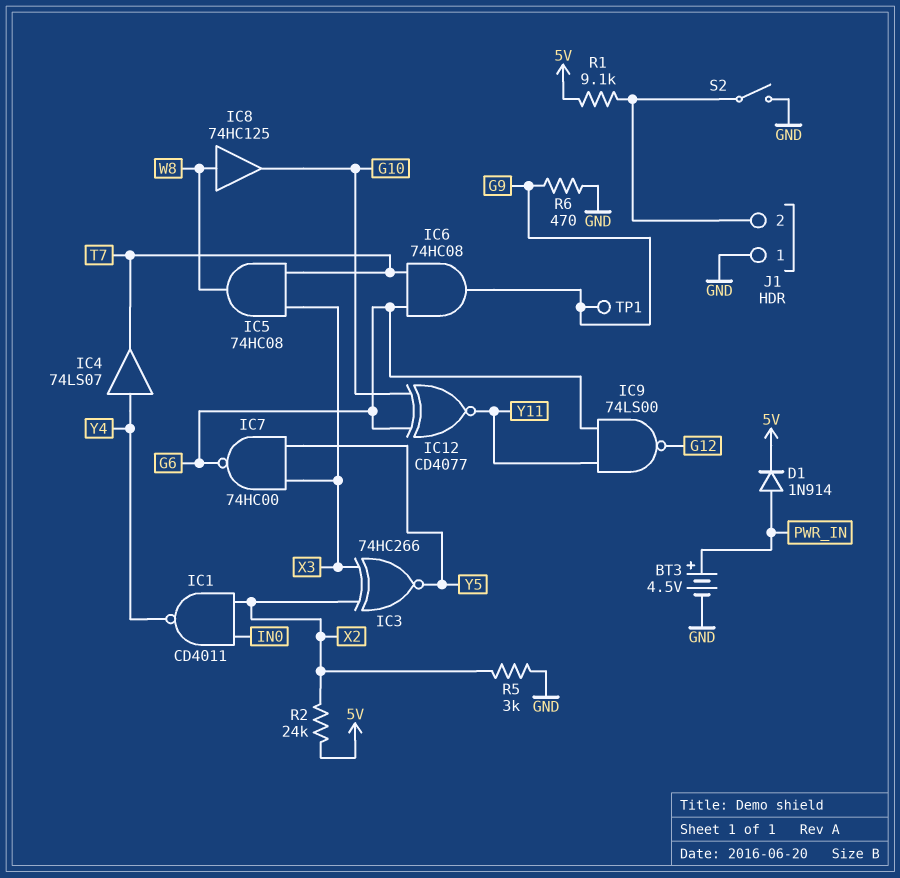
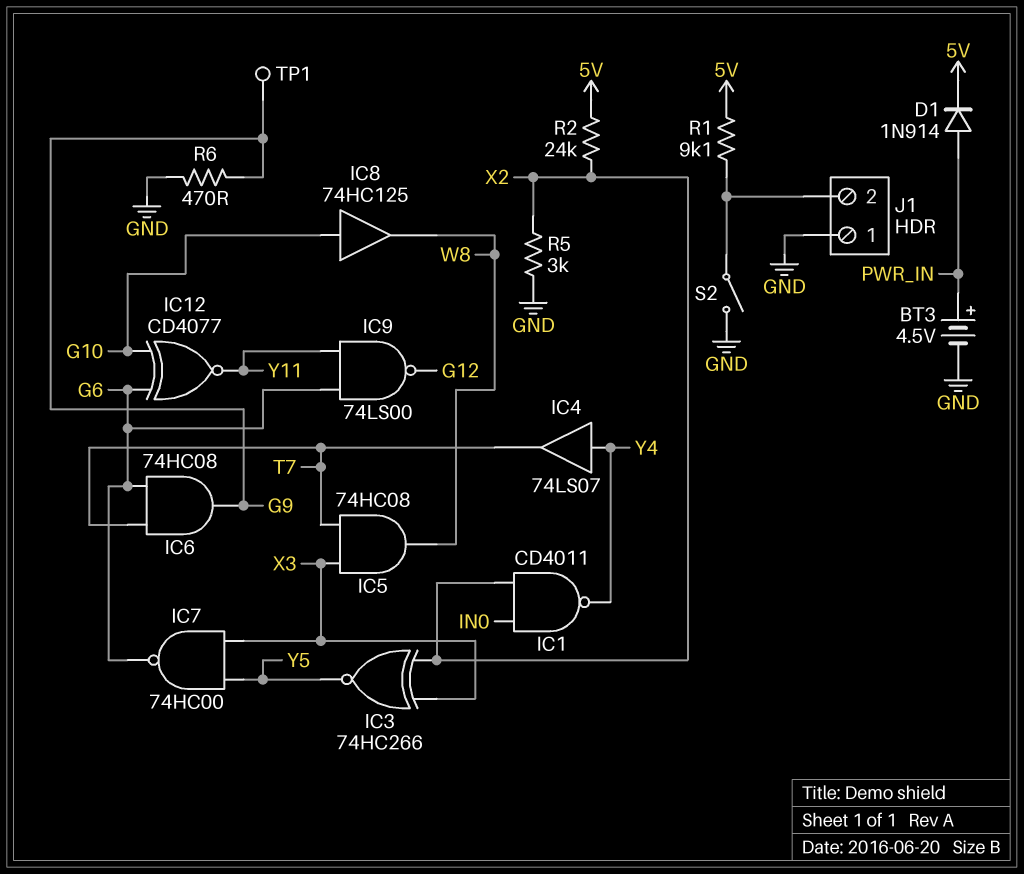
IC8: buffer 74HC125 (in W8, out G10) -> buffer 74HC125 (in G10, out W8)

